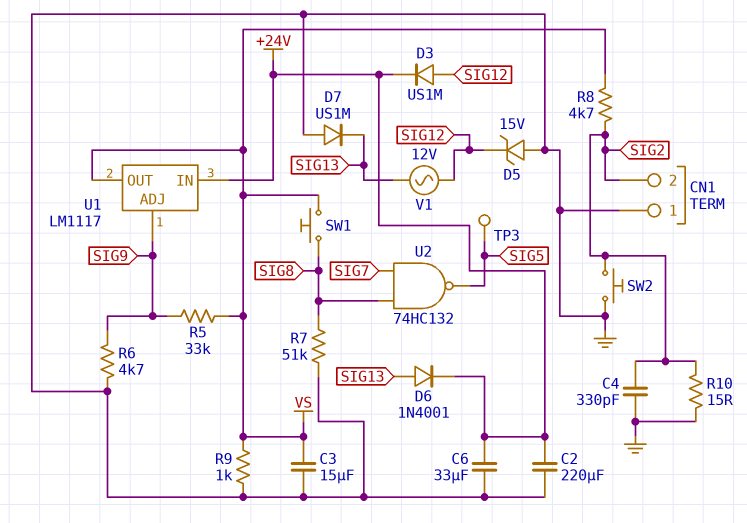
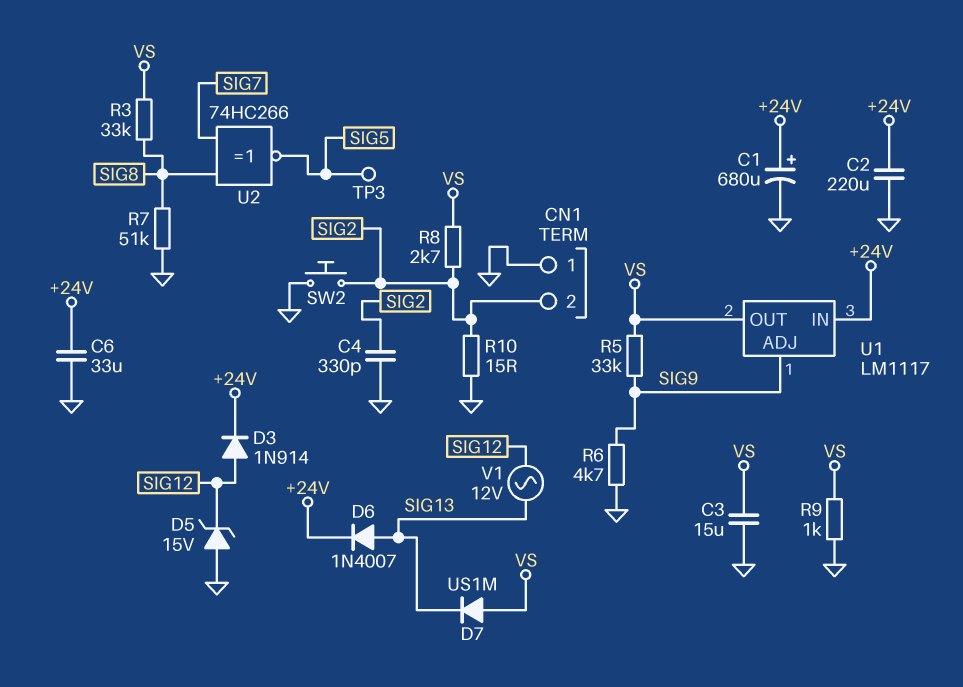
C1: none -> 680uF (plus +24V, minus GND)
D3: diode US1M (A SIG12, K +24V) -> diode 1N914 (A SIG12, K +24V)
D6: diode 1N4001 (A SIG13, K +24V) -> diode 1N4007 (A SIG13, K +24V)
D7: diode US1M (A GND, K SIG13) -> diode US1M (A VS, K SIG13)
R3: none -> 33k (SIG8, VS)
R8: 4.7k (SIG2, VS) -> 2.7k (SIG2, VS)
SW1: button (SIG8, VS) -> none
U2: NAND 74HC132 (in SIG7, in SIG8, out SIG5) -> XNOR 74HC266 (in SIG7, in SIG8, out SIG5)

